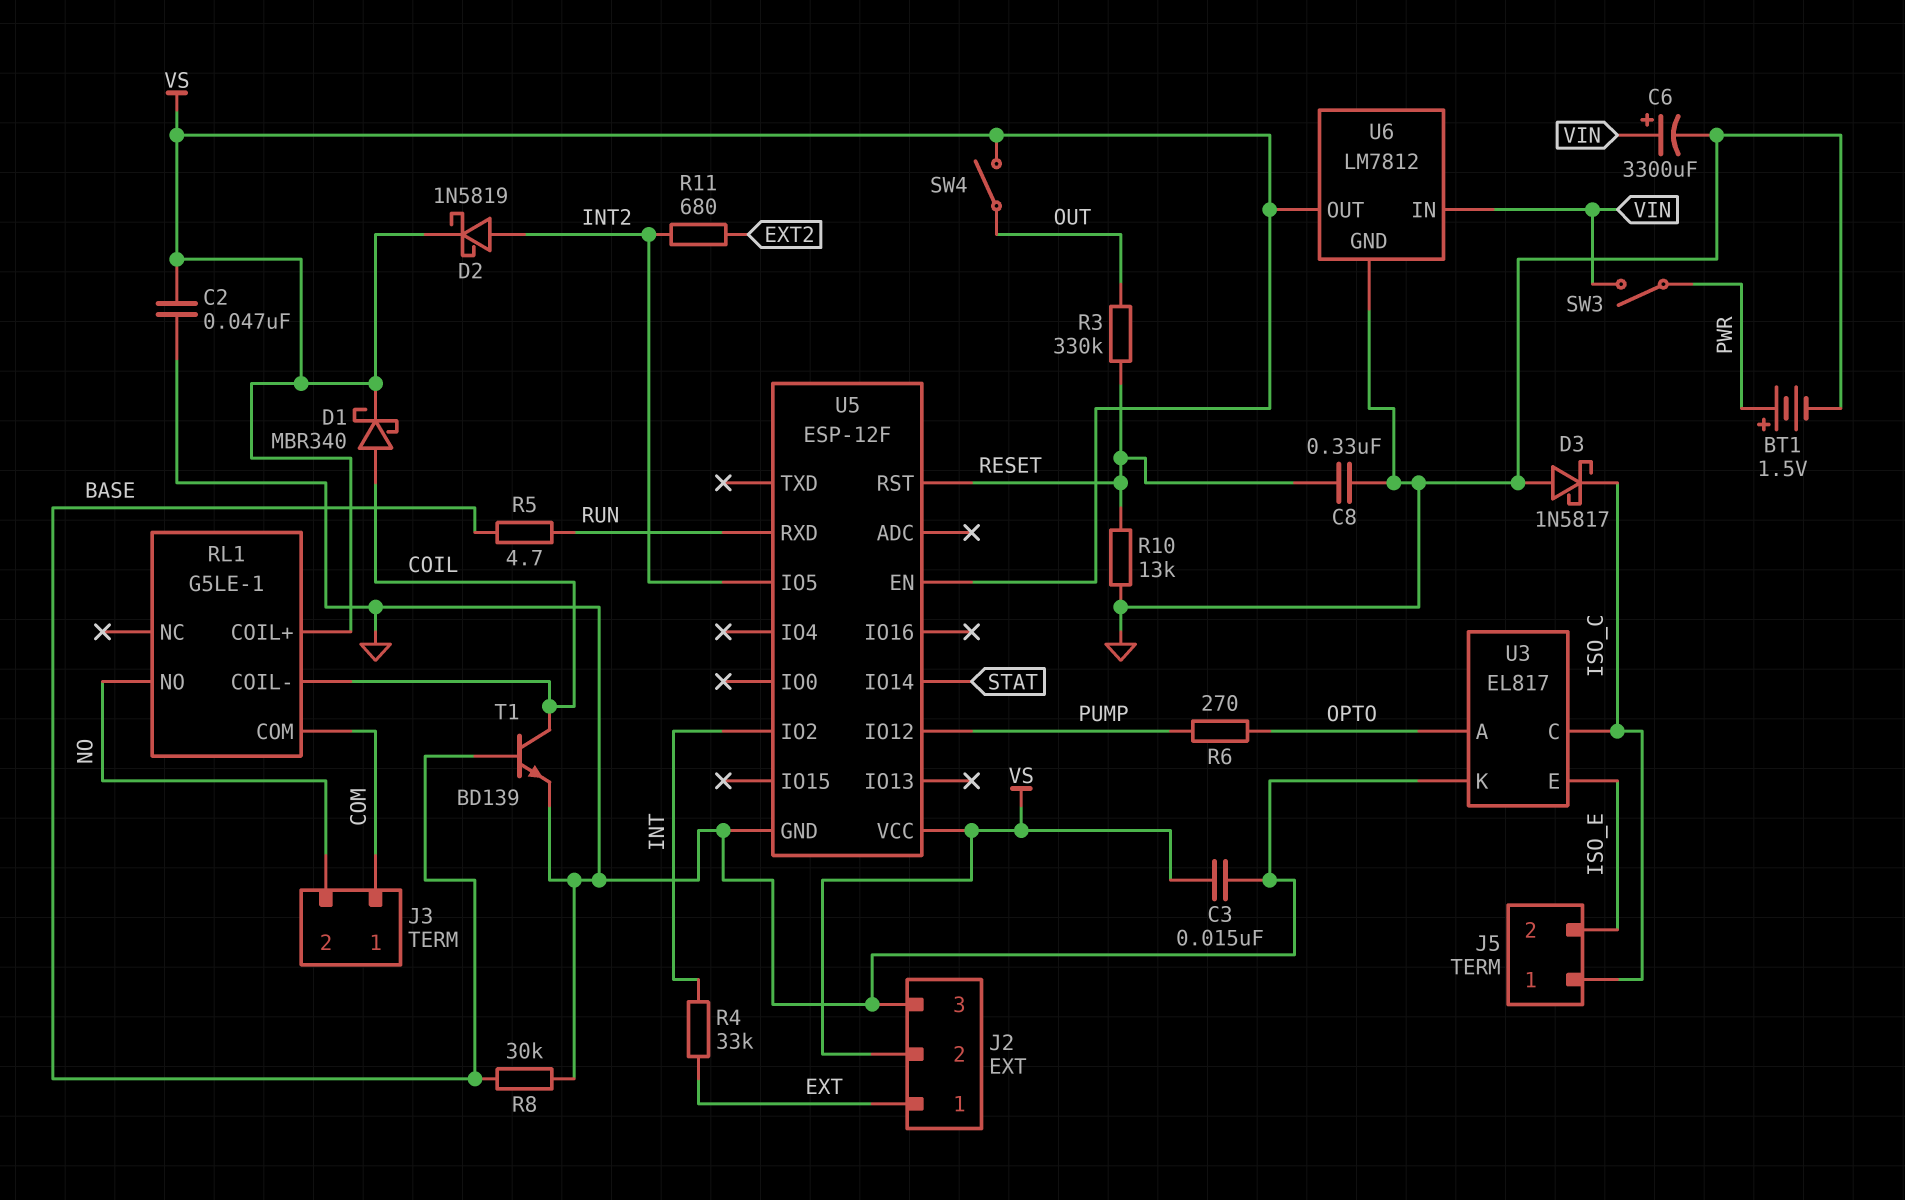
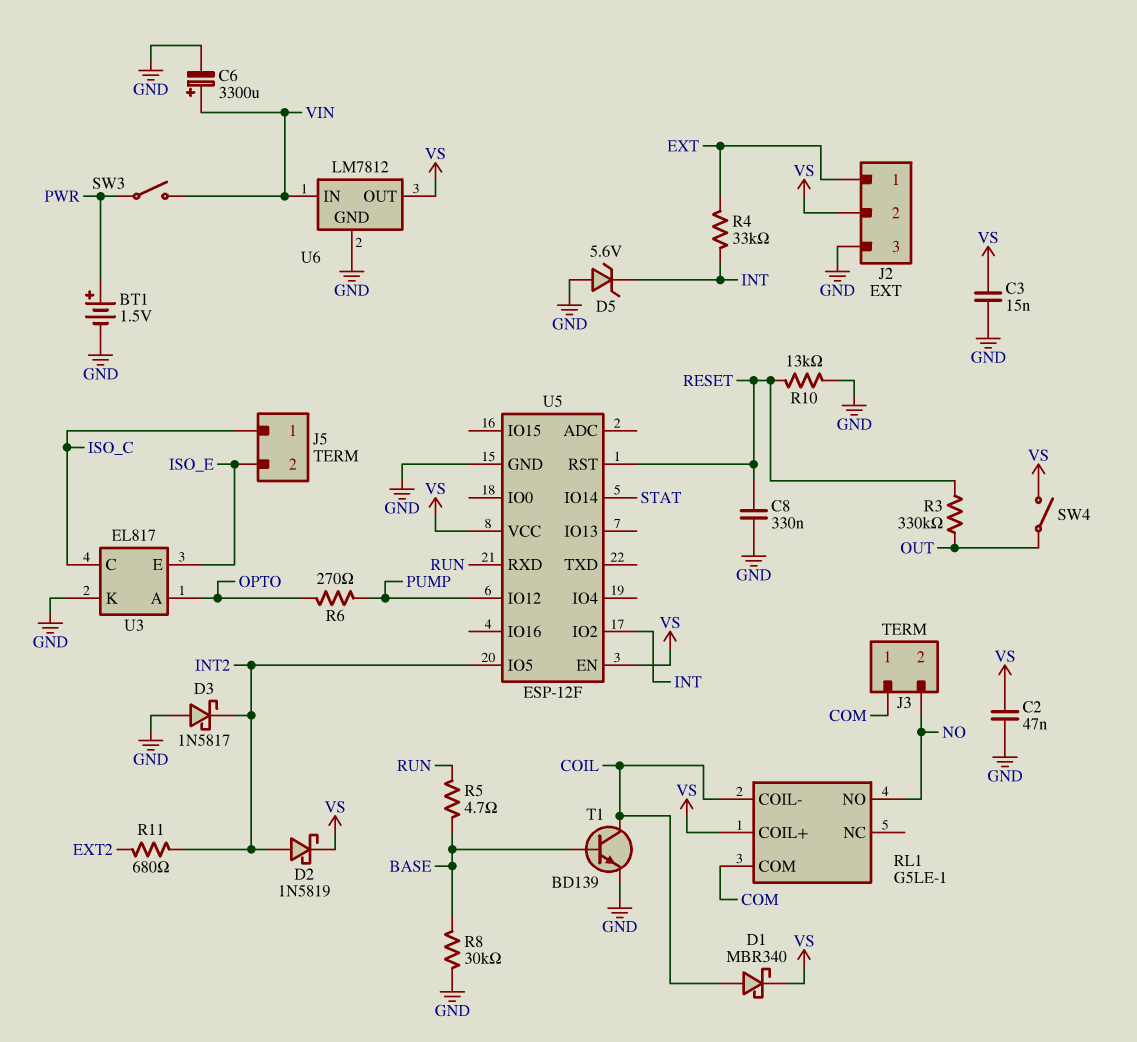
D3: schottky 1N5817 (A GND, K ISO_C) -> schottky 1N5817 (A GND, K INT2)
D5: none -> zener 5.6V (A GND, K INT)

